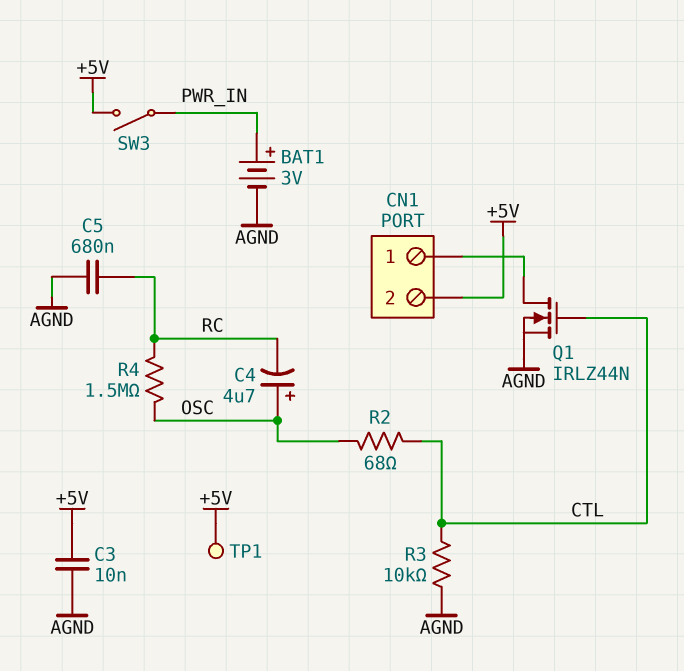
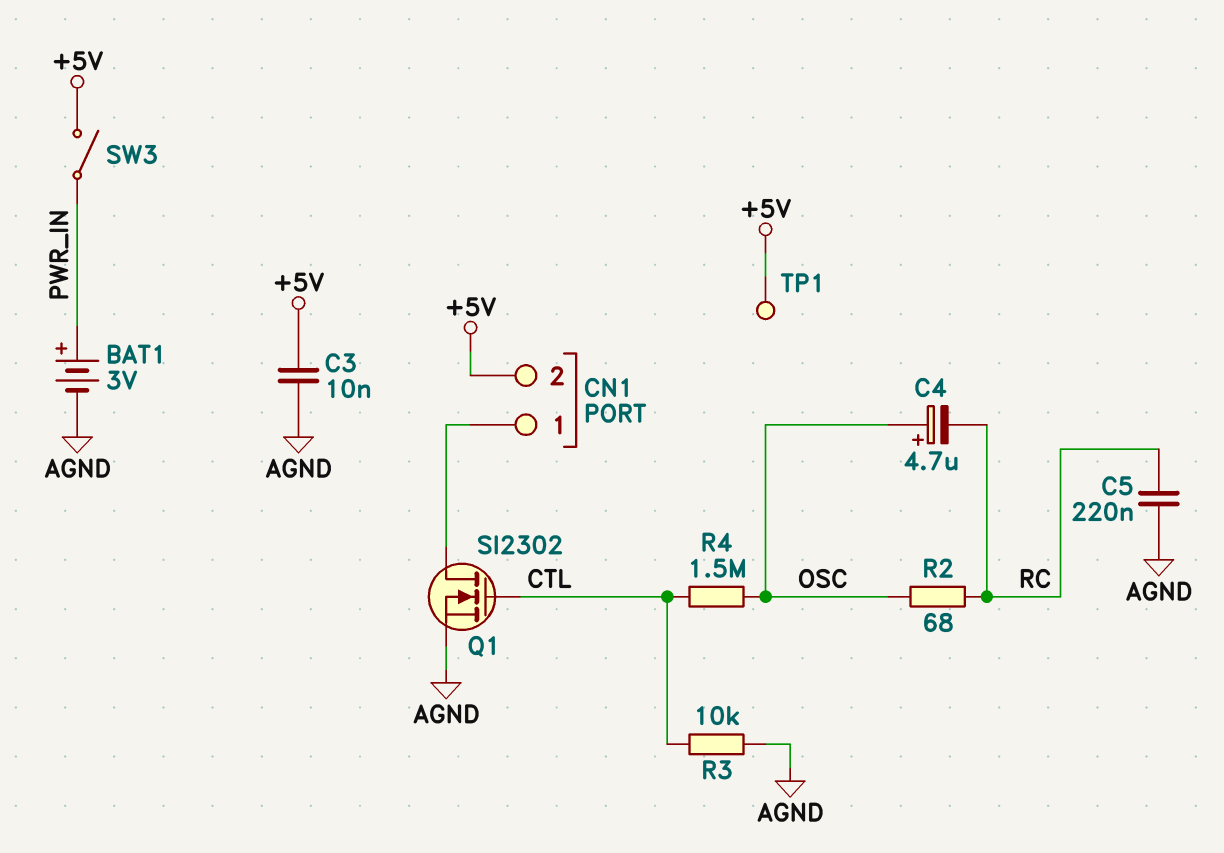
C5: 680nF (AGND, RC) -> 220nF (AGND, RC)
Q1: NMOS IRLZ44N (G CTL, D CN1/1, S AGND) -> NMOS SI2302 (G CTL, D CN1/1, S AGND)
R2: 68 (CTL, OSC) -> 68 (OSC, RC)
R4: 1.5M (OSC, RC) -> 1.5M (CTL, OSC)

